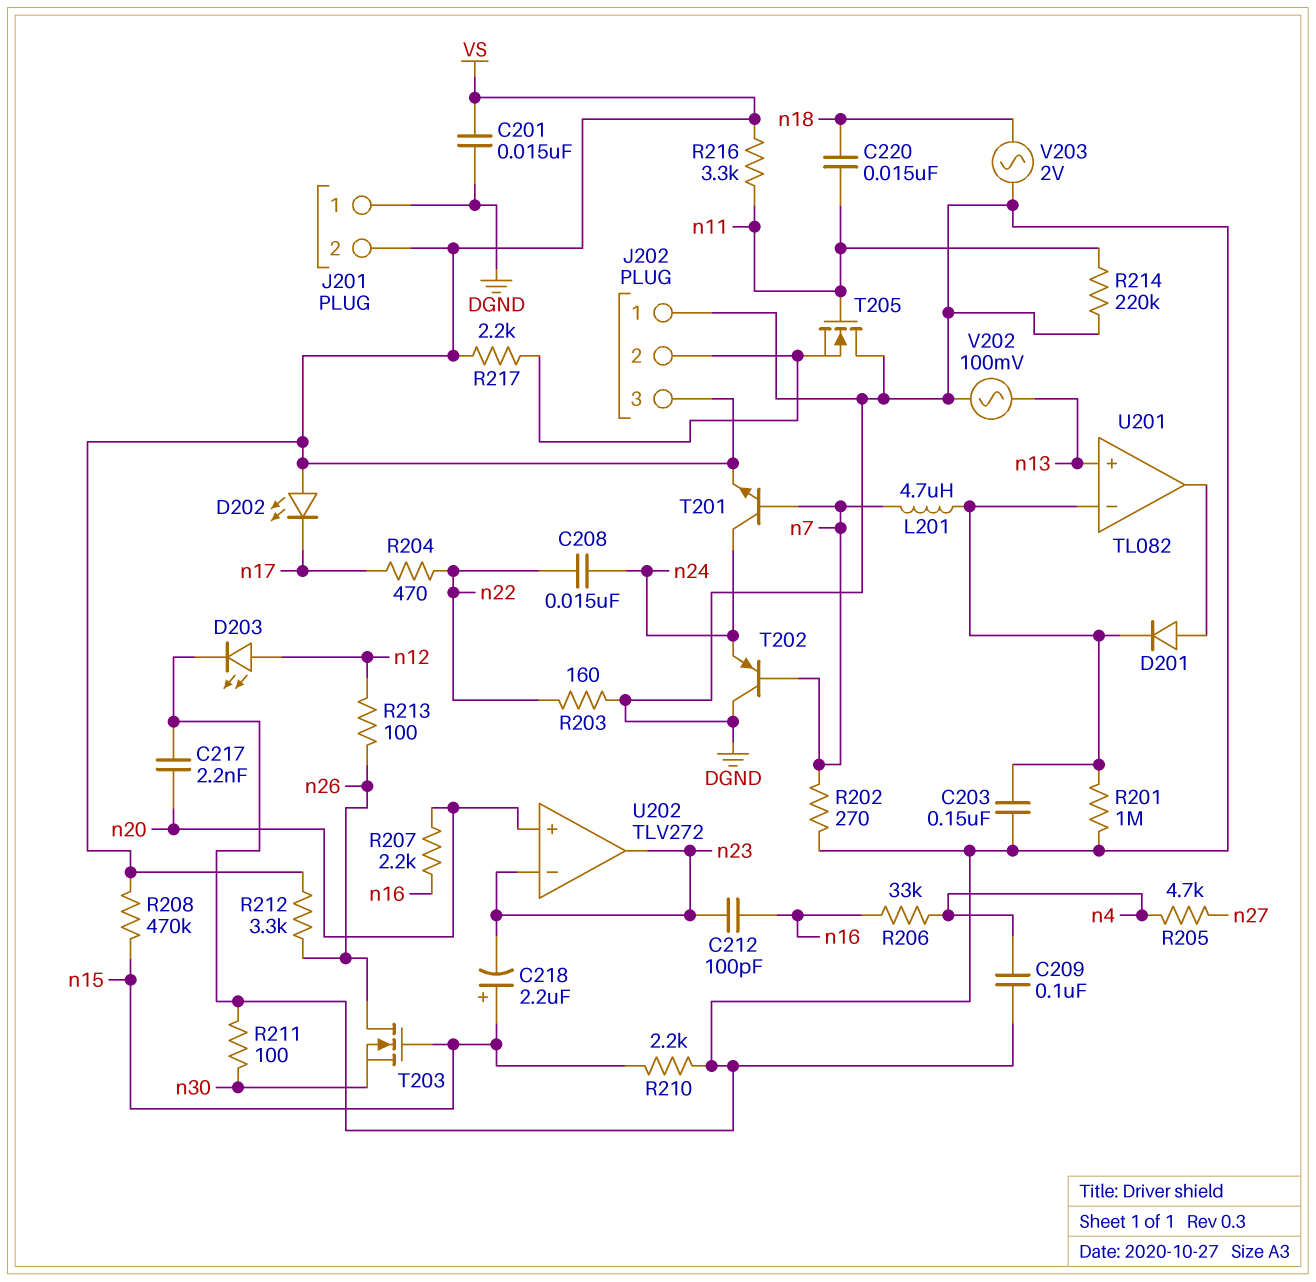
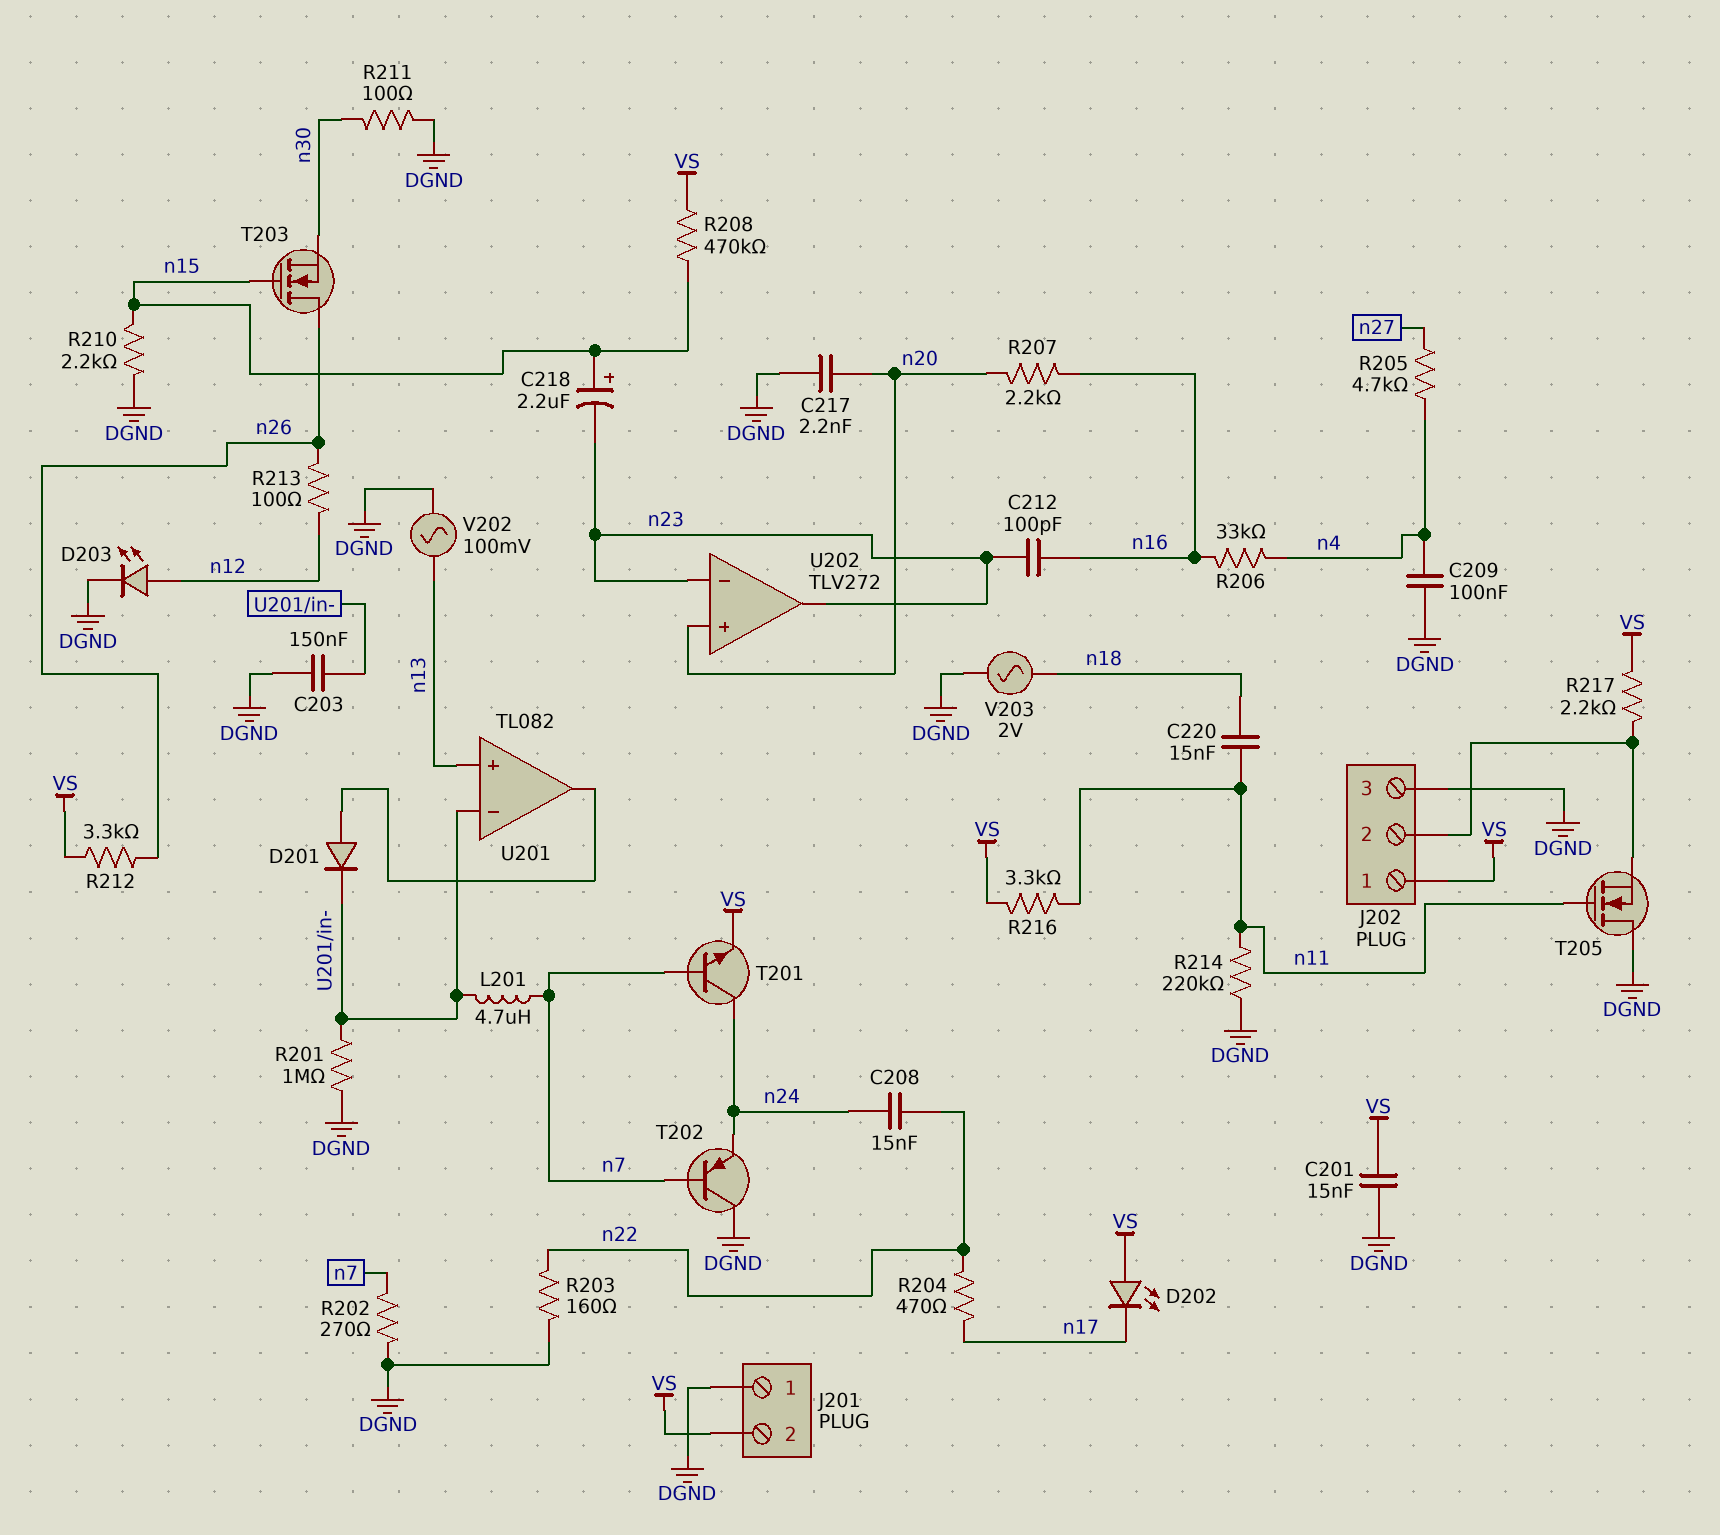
J202 pin 1: DGND -> VS
J202 pin 3: VS -> DGND

